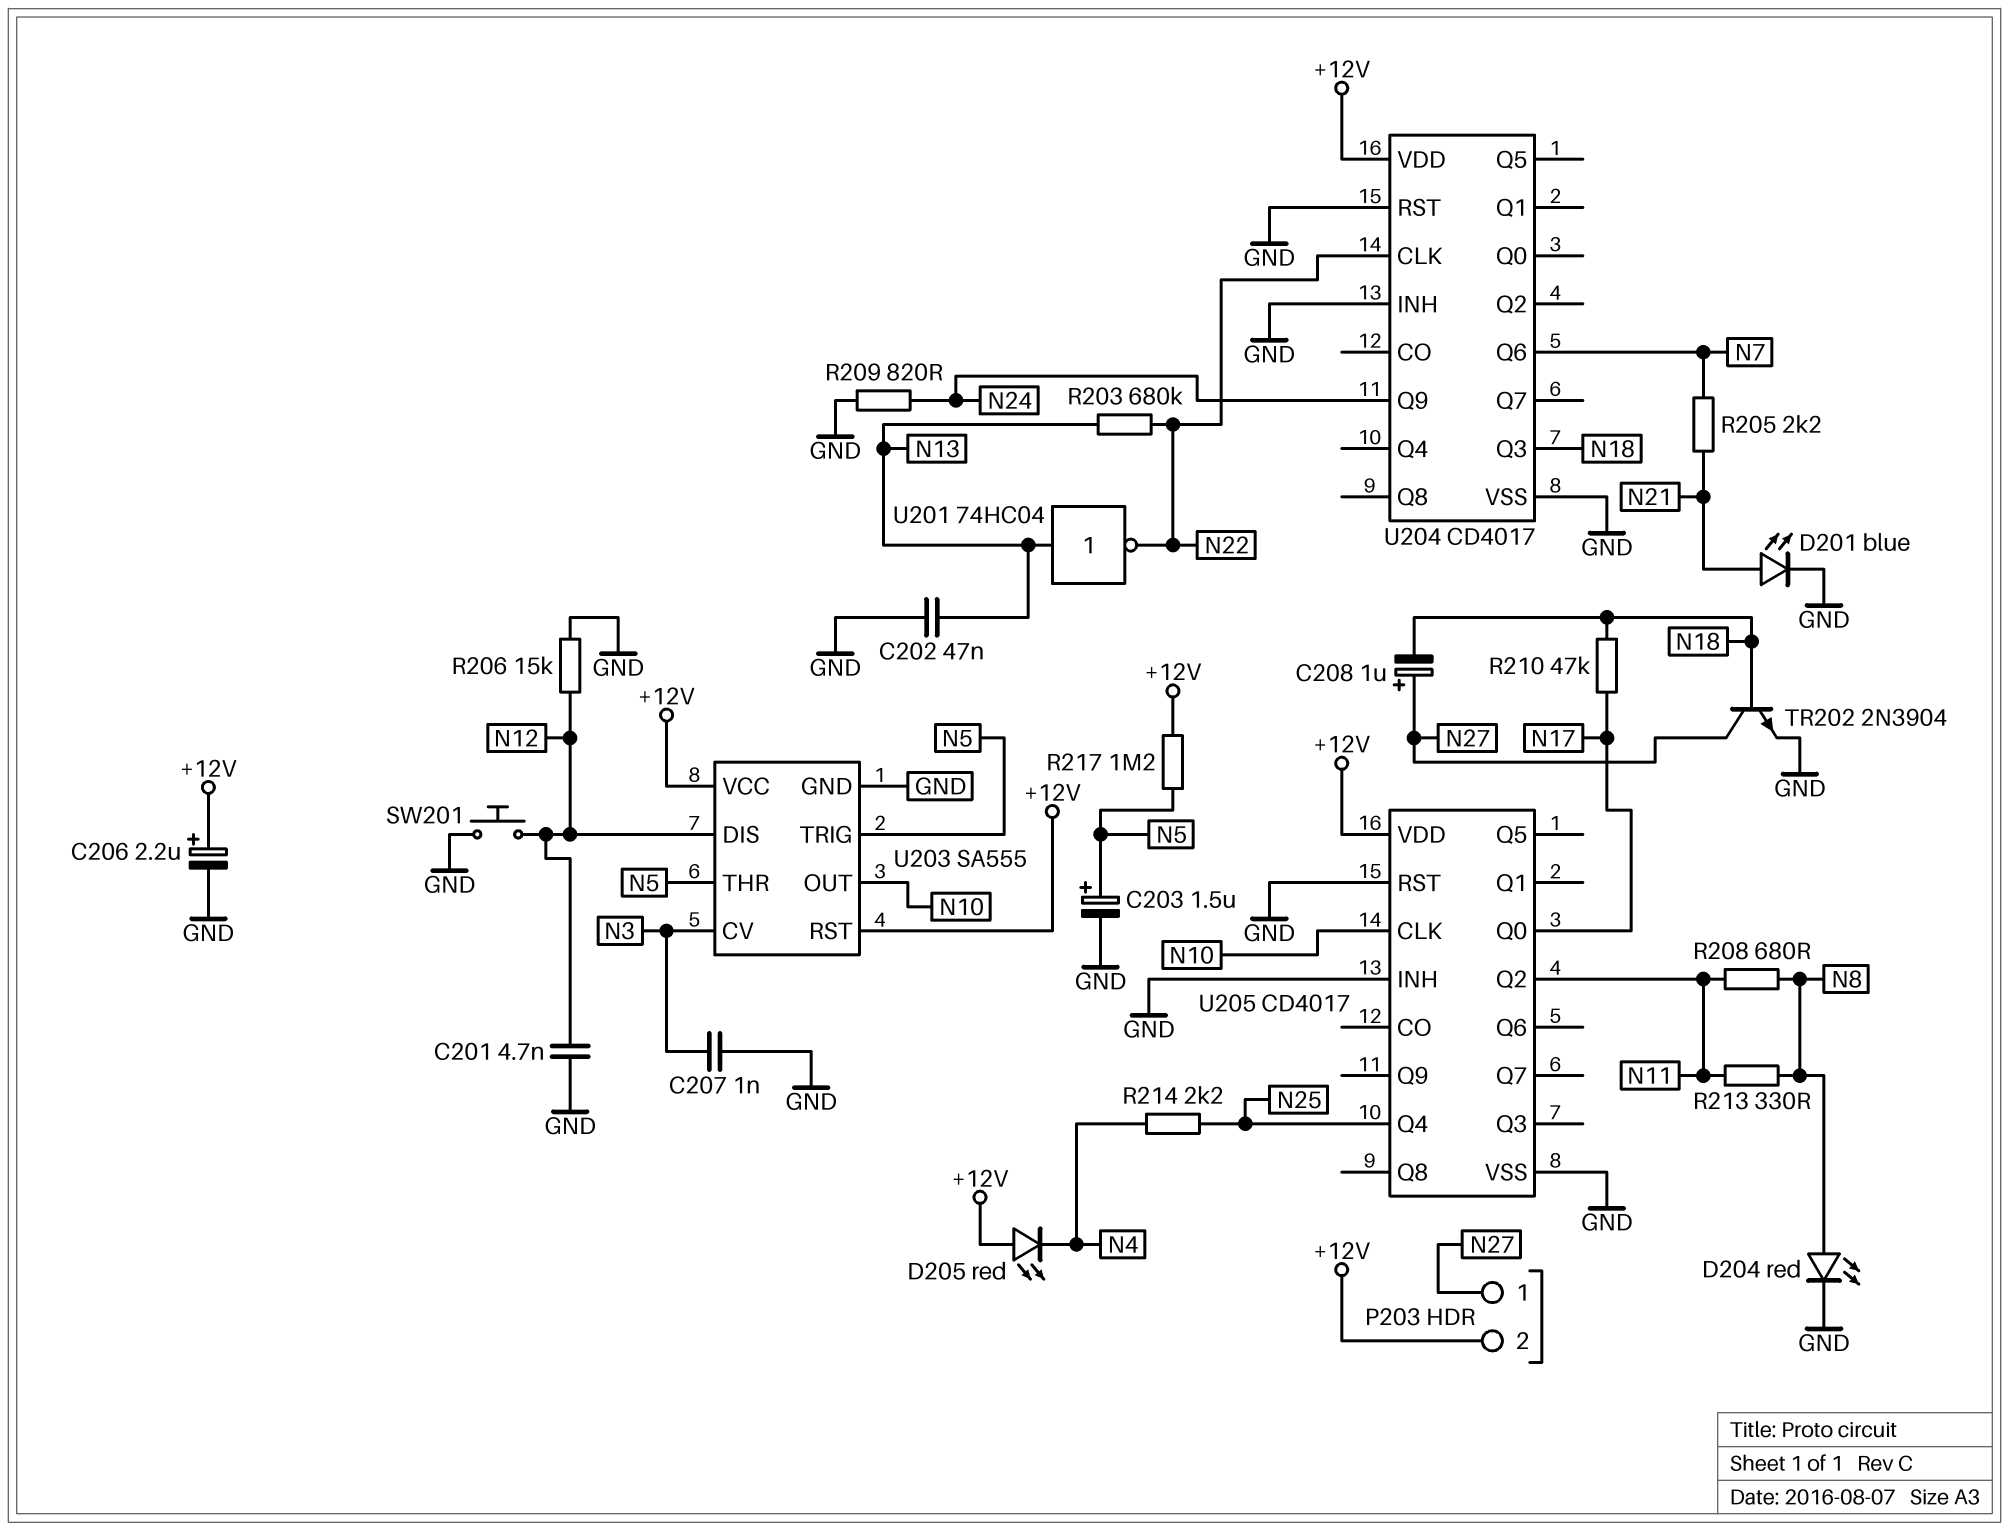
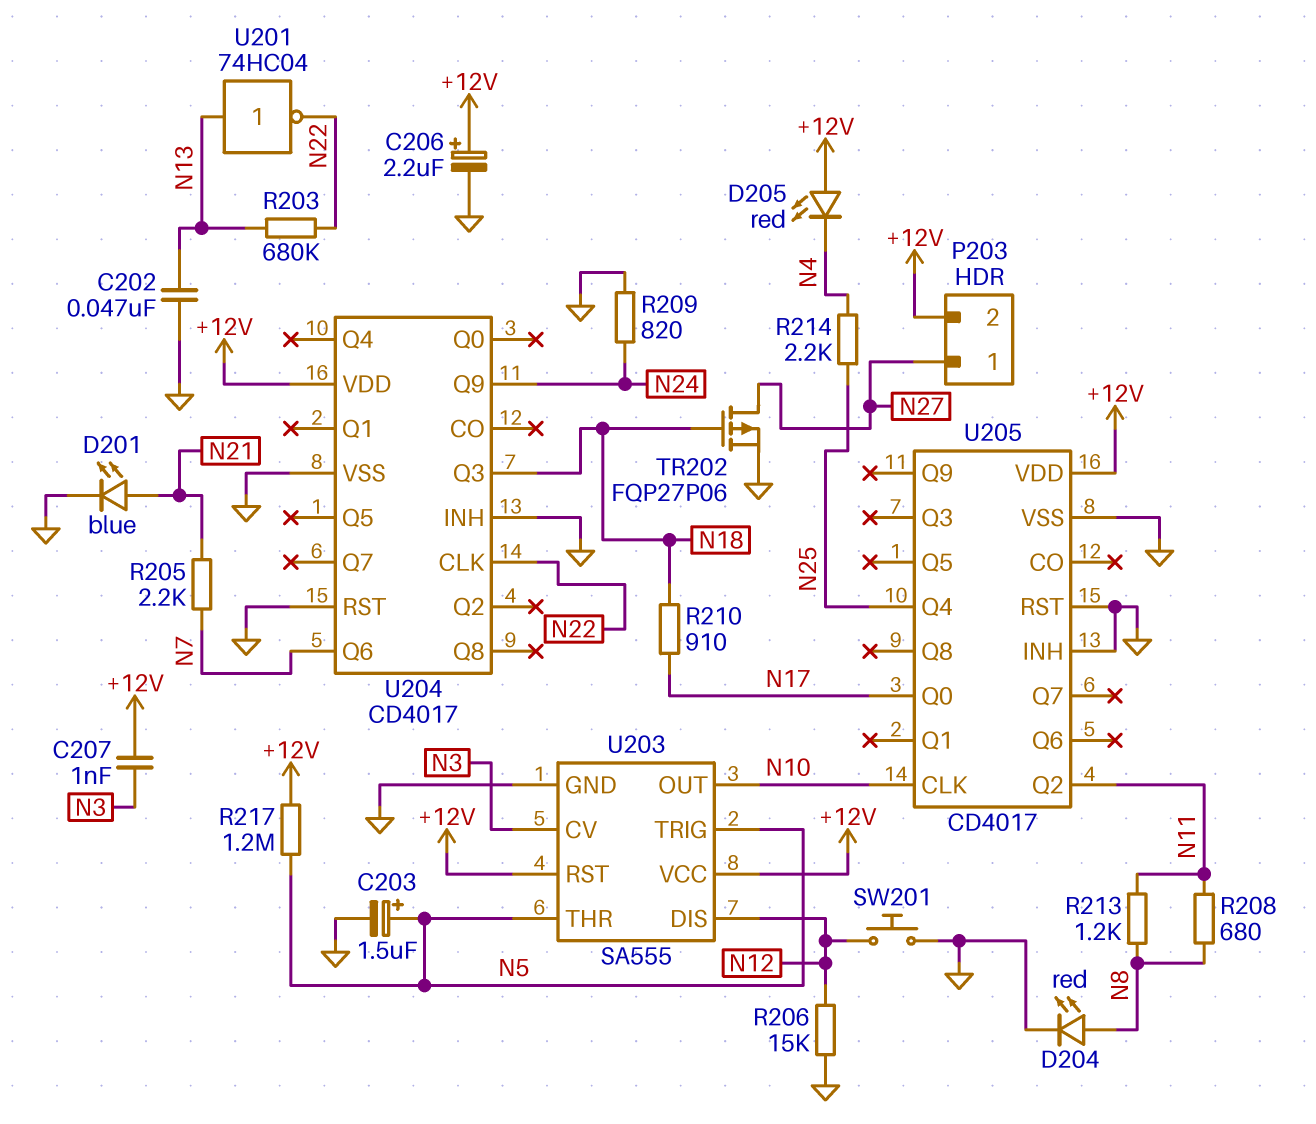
C201: 4.7nF (GND, N12) -> none
C207: 1nF (GND, N3) -> 1nF (+12V, N3)
C208: 1uF (plus N27, minus N18) -> none
R210: 47k (N17, N18) -> 910 (N17, N18)
R213: 330 (N8, N11) -> 1.2k (N8, N11)
TR202: NPN 2N3904 (B N18, C N27, E GND) -> PMOS FQP27P06 (G N18, D N27, S GND)

